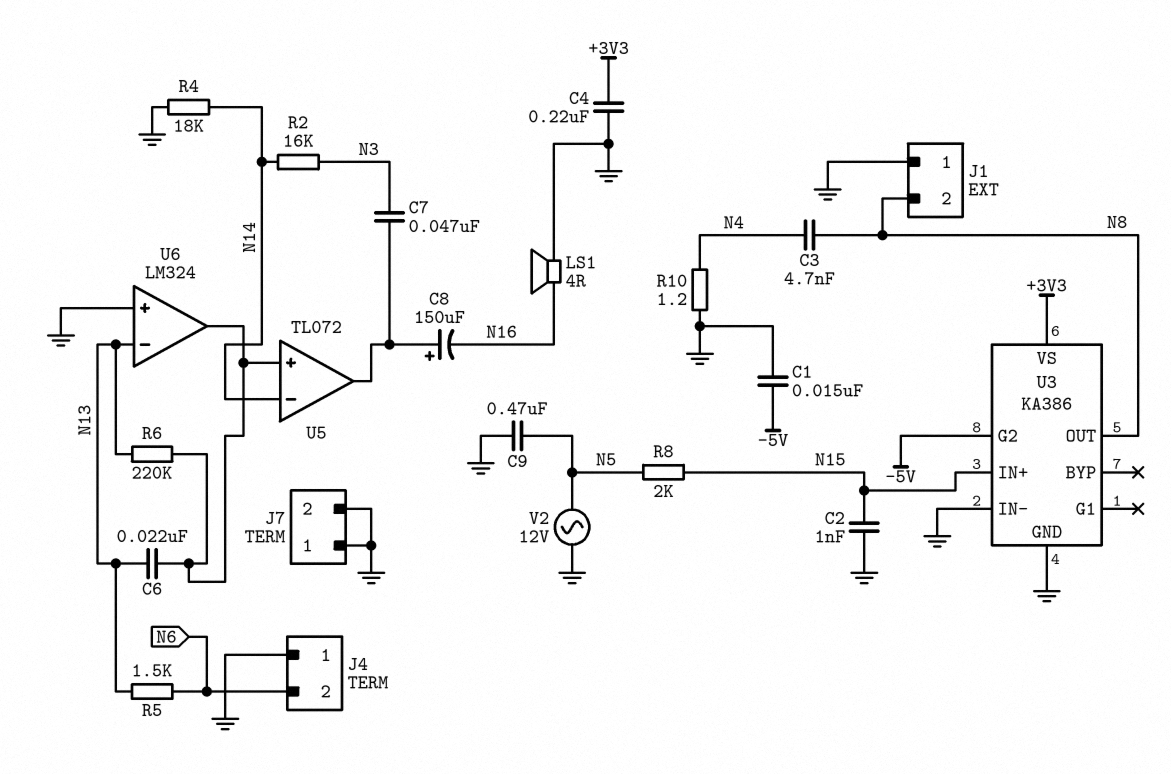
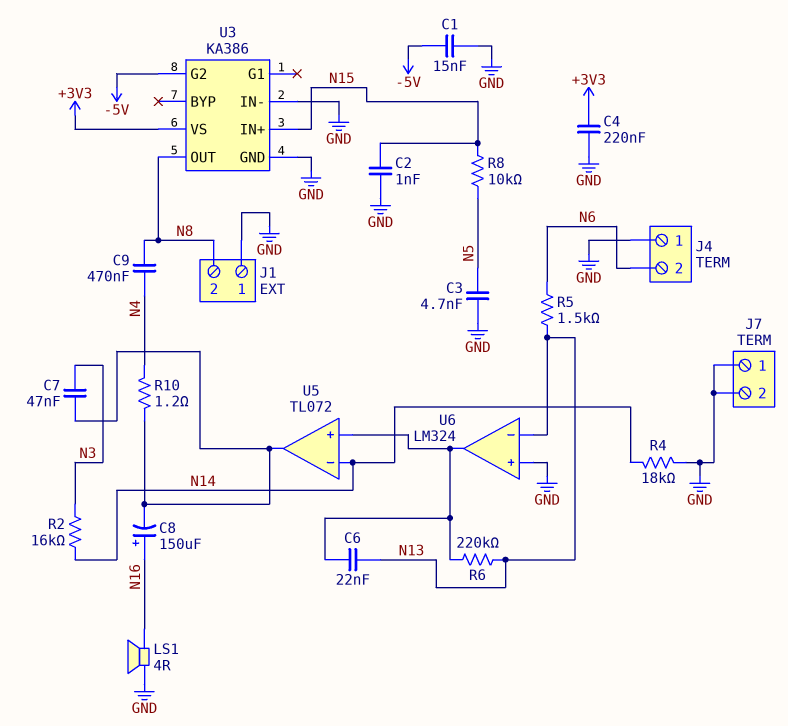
C3: 4.7nF (N4, N8) -> 4.7nF (GND, N5)
C8: 150uF (plus U5/out, minus N16) -> 150uF (plus N16, minus U5/out)
C9: 470nF (GND, N5) -> 470nF (N4, N8)
R8: 2k (N5, N15) -> 10k (N5, N15)
R10: 1.2 (GND, N4) -> 1.2 (N4, U5/out)
V2: AC 12V (GND, N5) -> none

